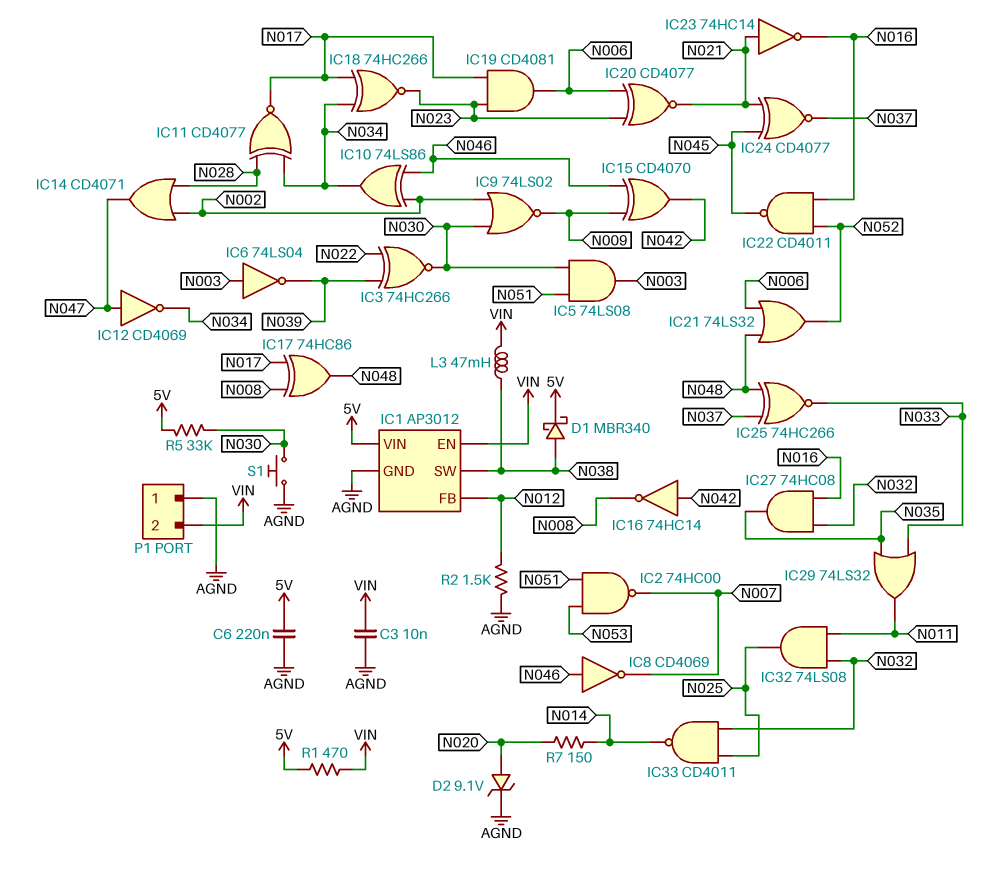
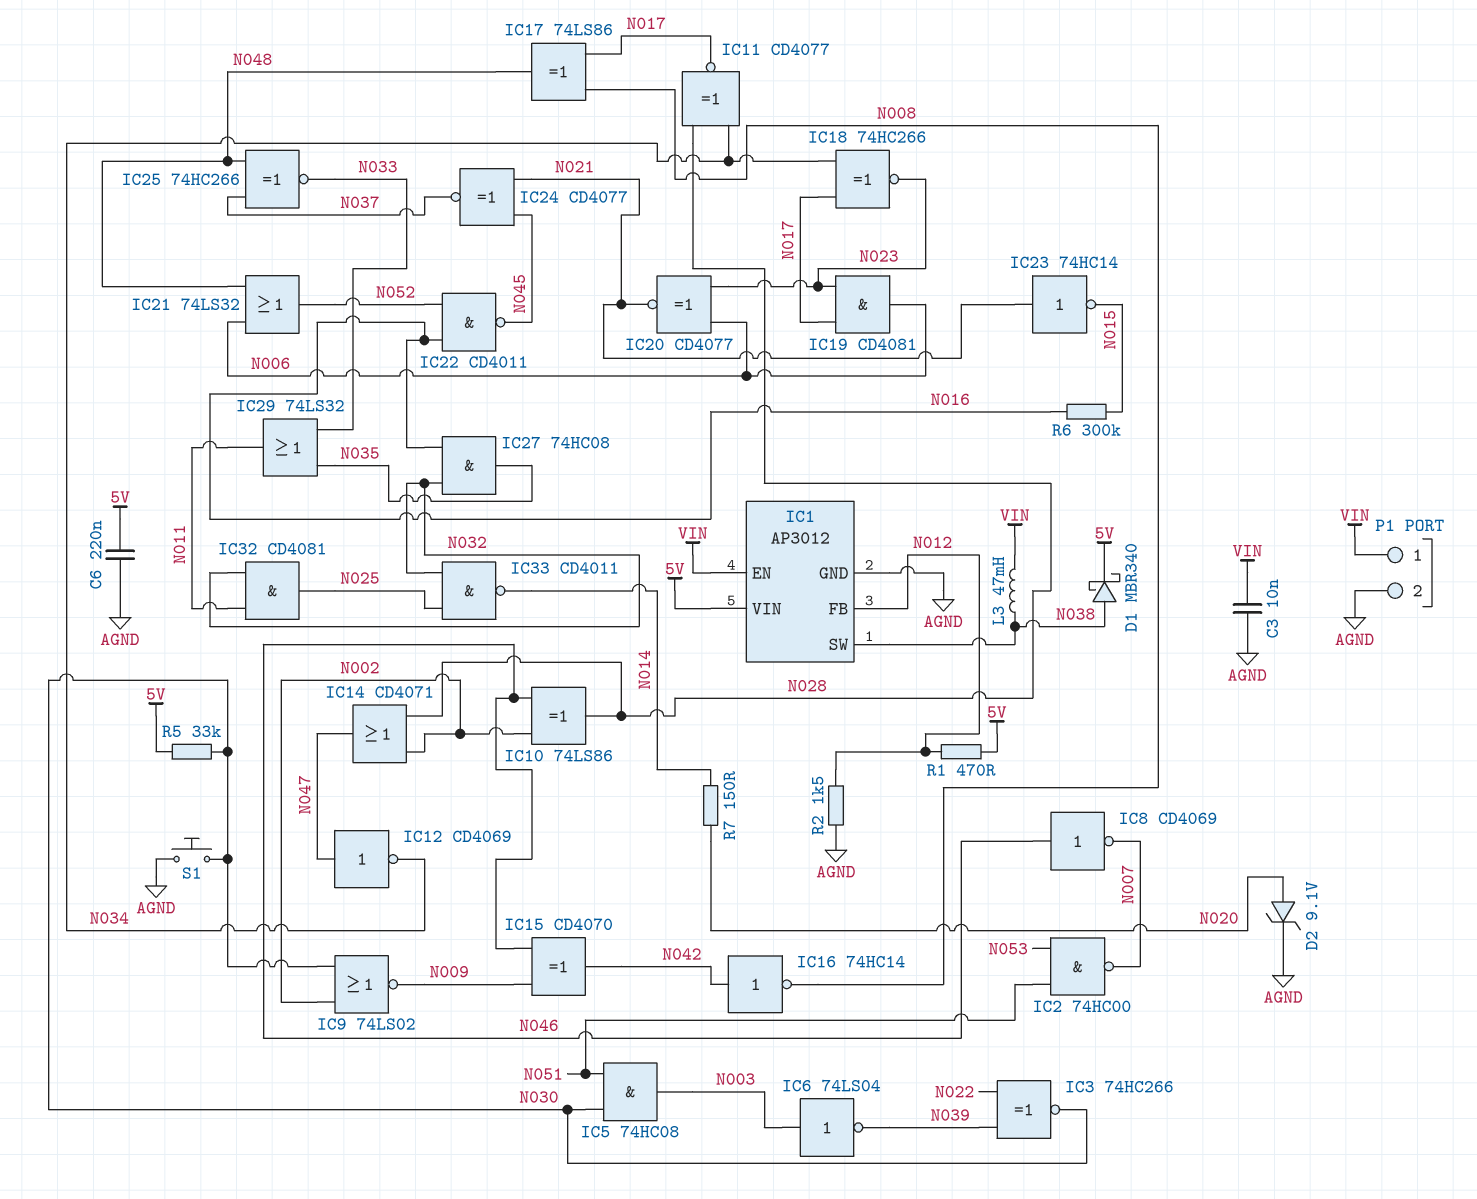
IC5: AND 74LS08 (in N030, in N051, out N003) -> AND 74HC08 (in N030, in N051, out N003)
IC10: XOR 74LS86 (in N002, in N046, out N034) -> XOR 74LS86 (in N002, in N046, out N028)
IC17: XOR 74HC86 (in N008, in N017, out N048) -> XOR 74LS86 (in N008, in N017, out N048)
IC23: NOT 74HC14 (in N021, out N016) -> NOT 74HC14 (in N021, out N015)
IC32: AND 74LS08 (in N011, in N032, out N025) -> AND CD4081 (in N011, in N032, out N025)
P1 pin 1: AGND -> VIN
P1 pin 2: VIN -> AGND
R1: 470 (5V, VIN) -> 470 (5V, N012)
R6: none -> 300k (N015, N016)

